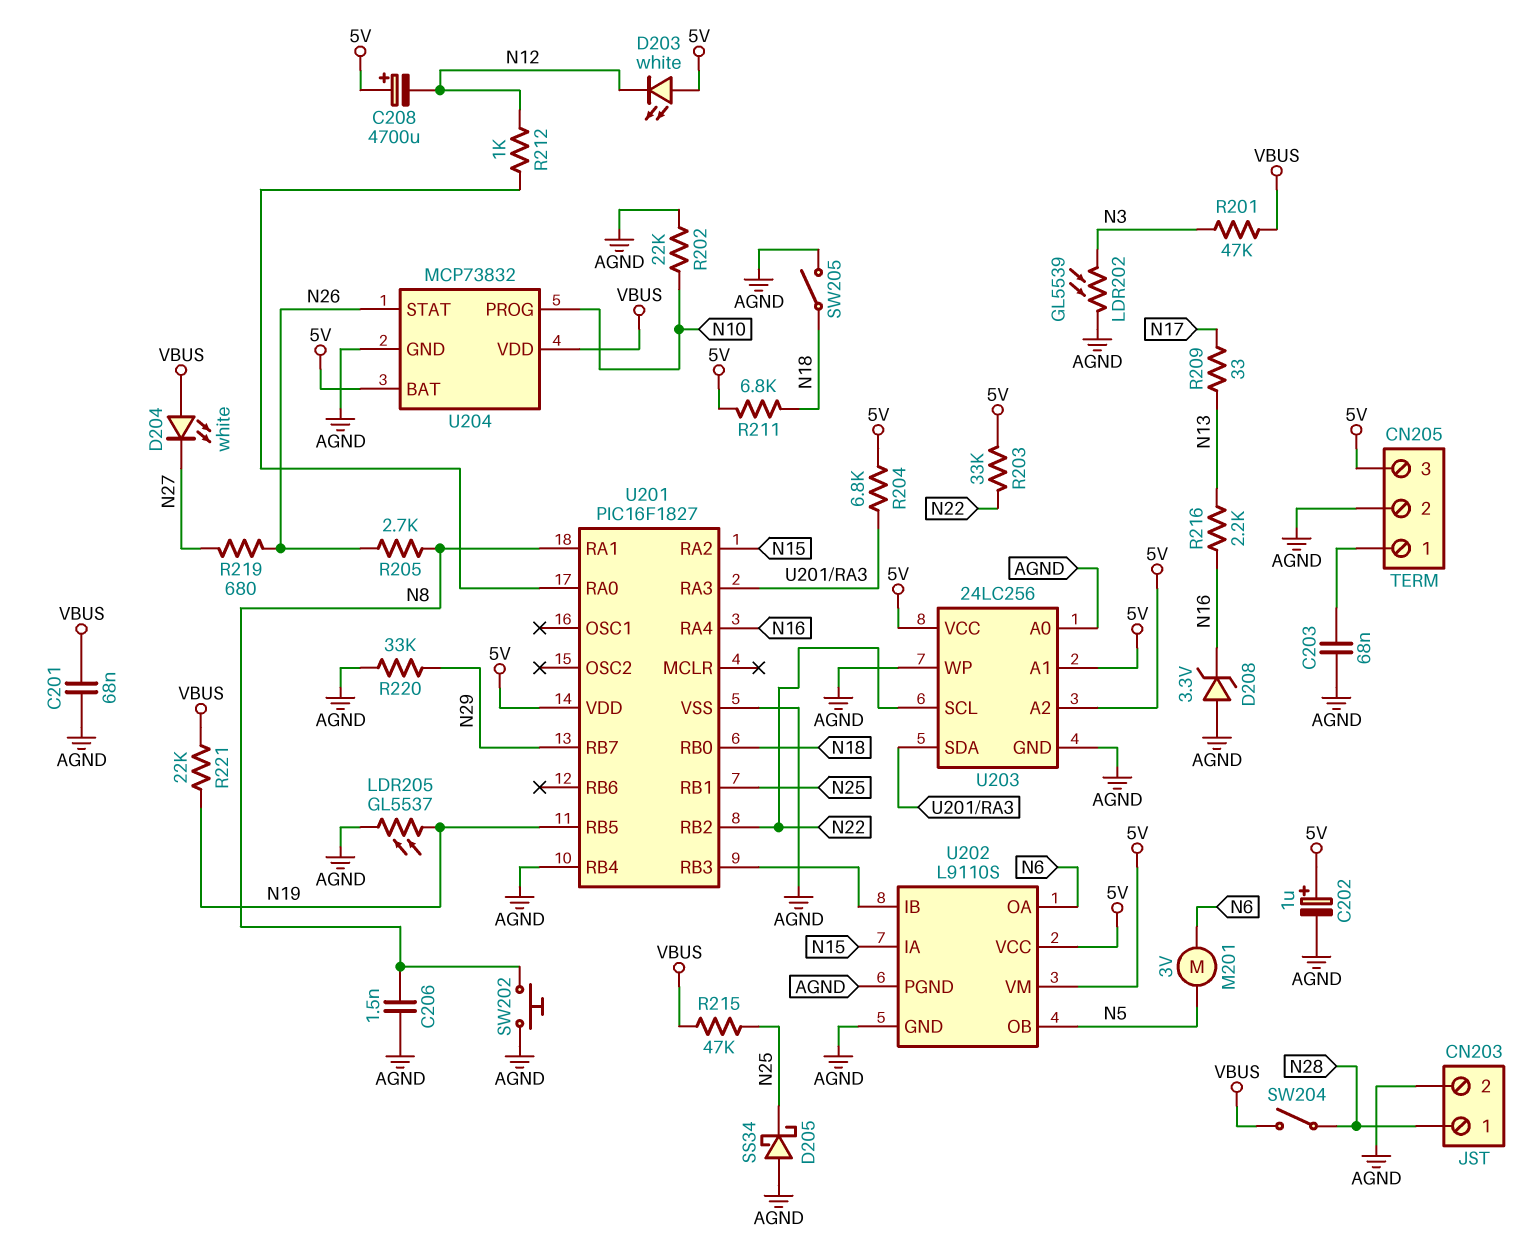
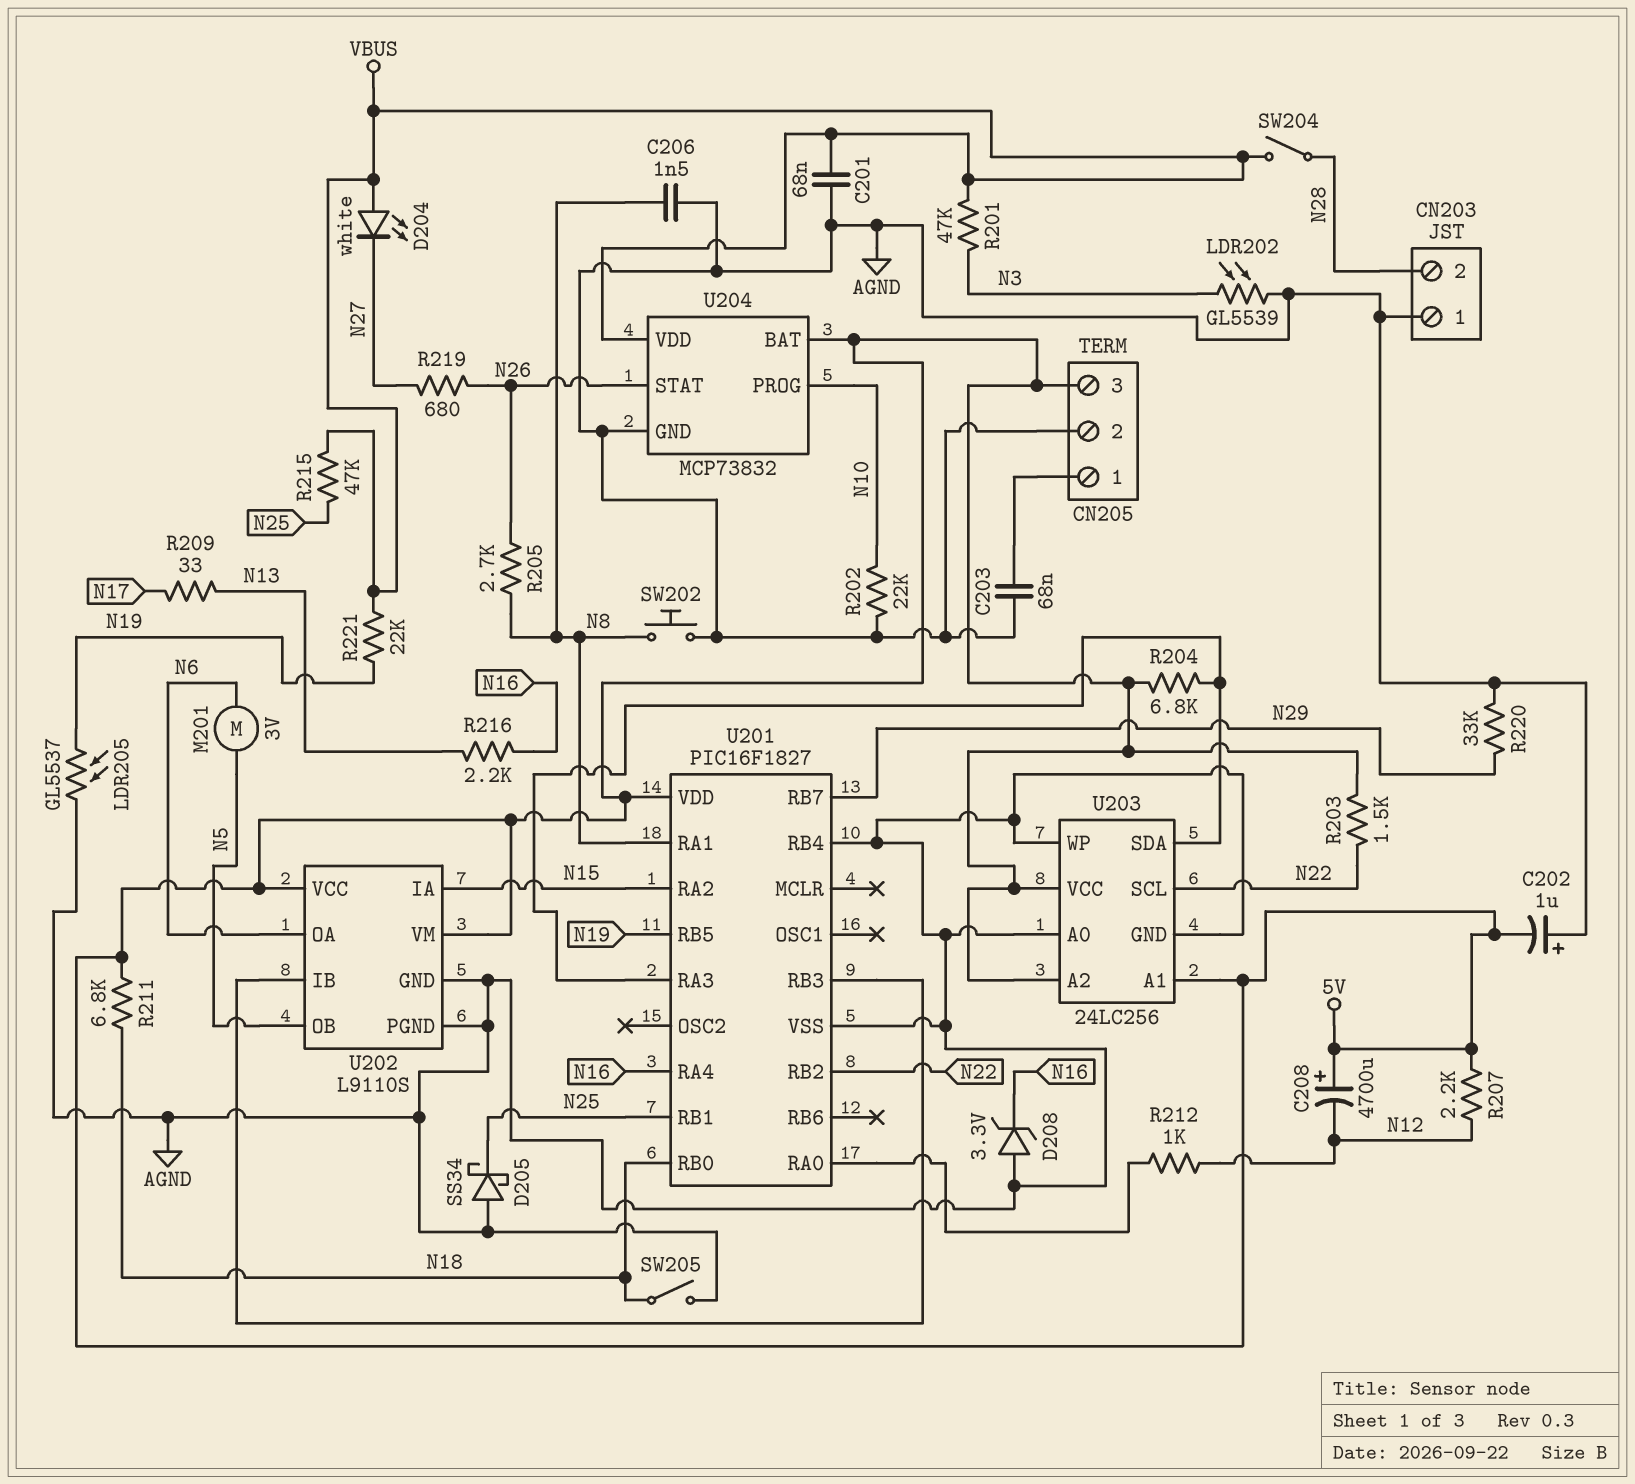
C202: 1uF (plus 5V, minus AGND) -> 1uF (plus AGND, minus 5V)
CN203 pin 1: N28 -> AGND
CN203 pin 2: AGND -> N28
D203: LED white (A 5V, K N12) -> none
R203: 33k (5V, N22) -> 1.5k (5V, N22)
R207: none -> 2.2k (5V, N12)

